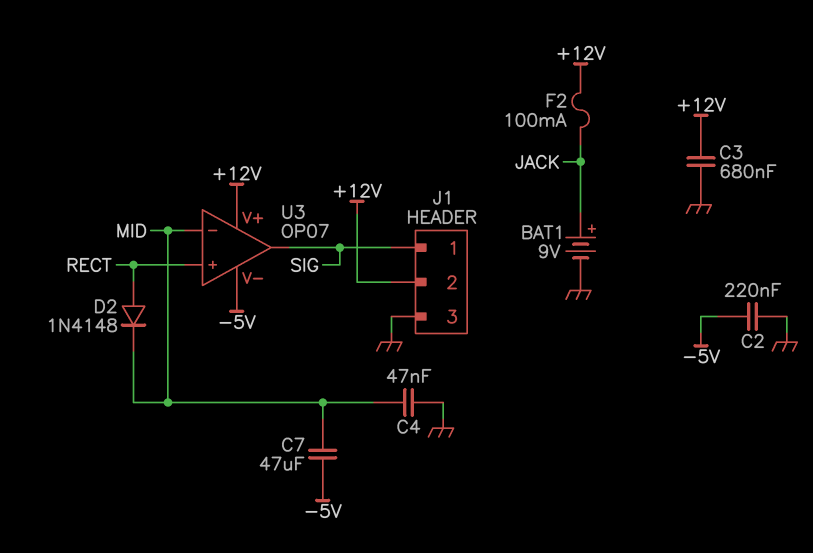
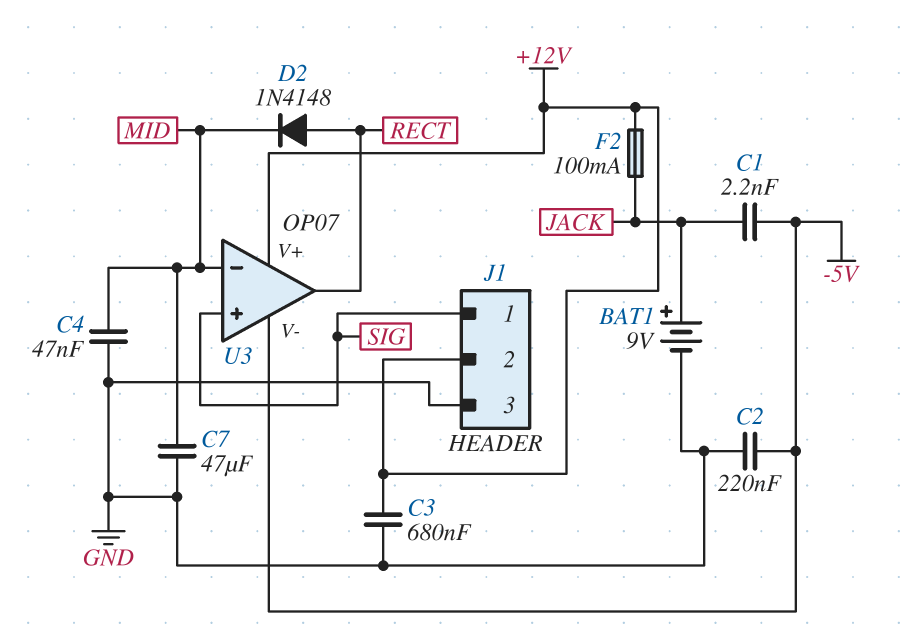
C1: none -> 2.2nF (-5V, JACK)
C7: 47uF (-5V, MID) -> 47uF (GND, MID)
U3 pin in+: RECT -> SIG
U3 pin out: SIG -> RECT

